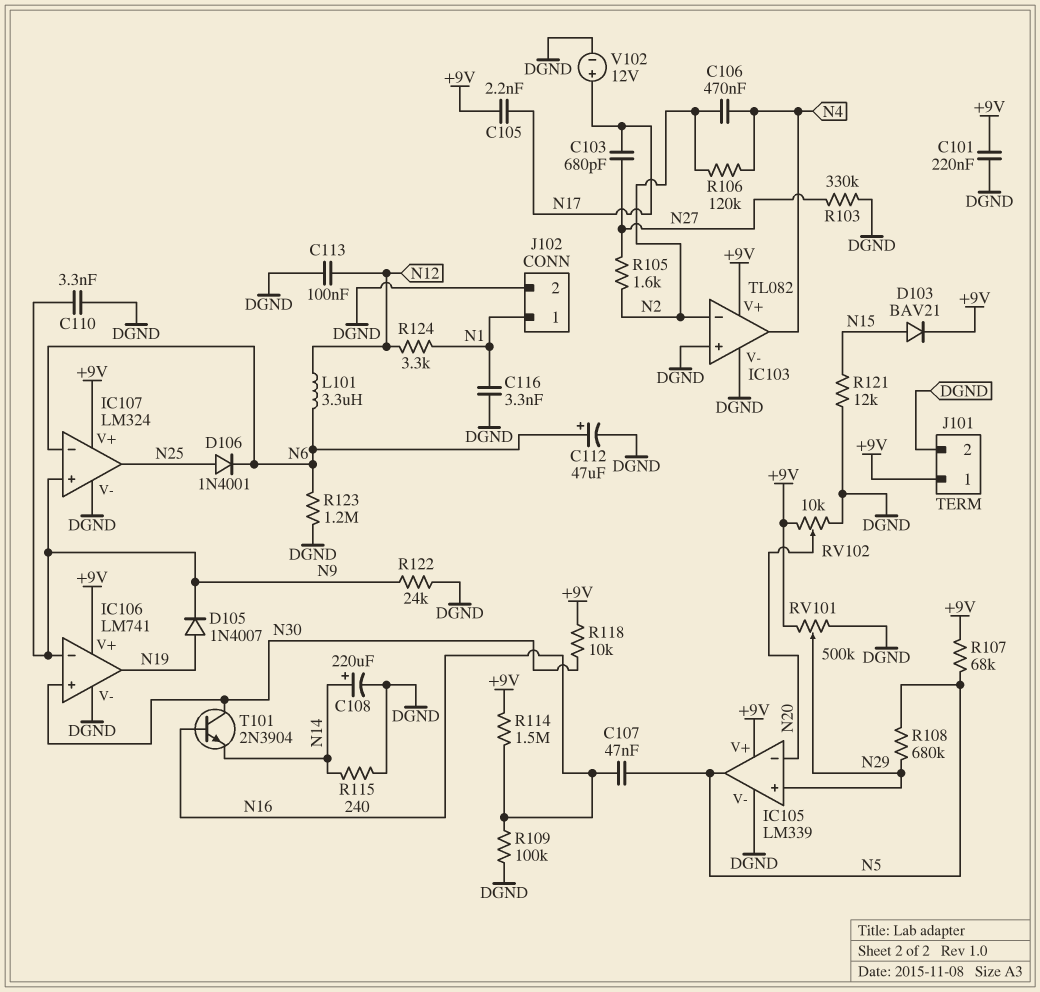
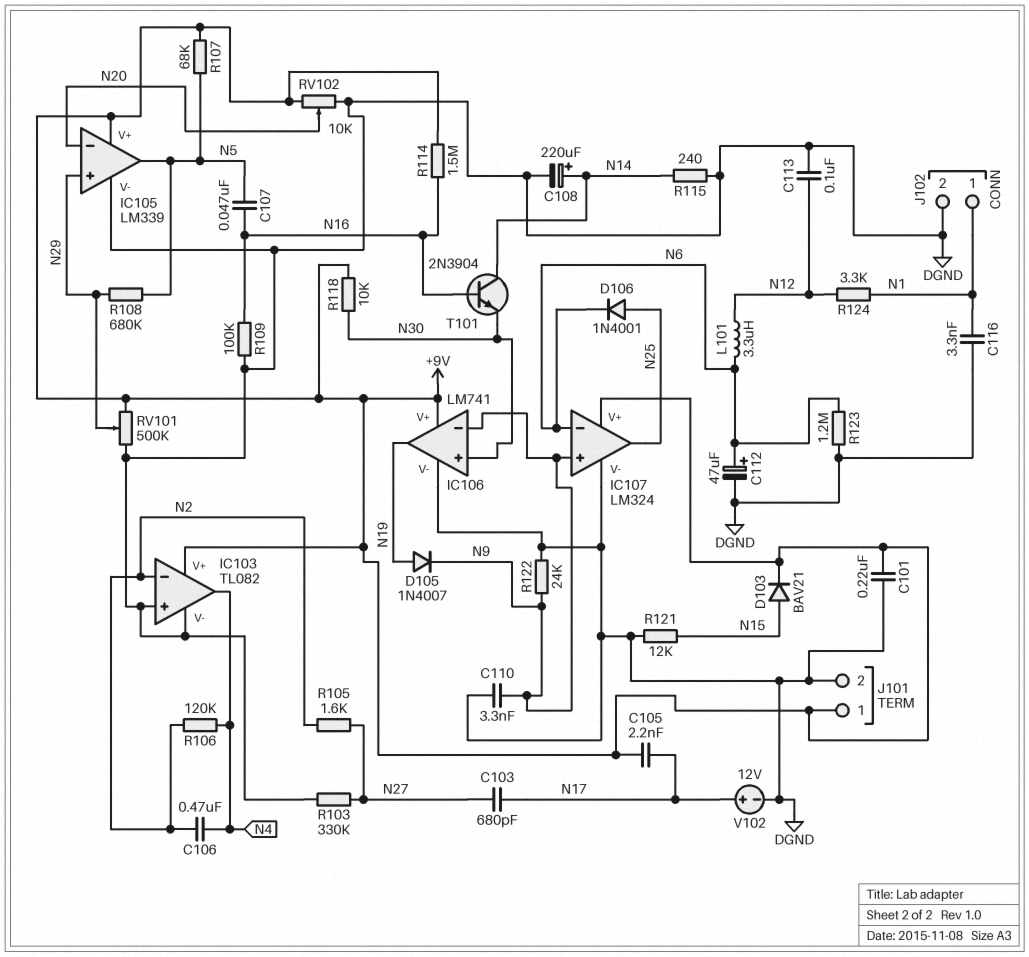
T101: NPN 2N3904 (B N16, C N30, E N14) -> NPN 2N3904 (B N16, C N14, E N30)

